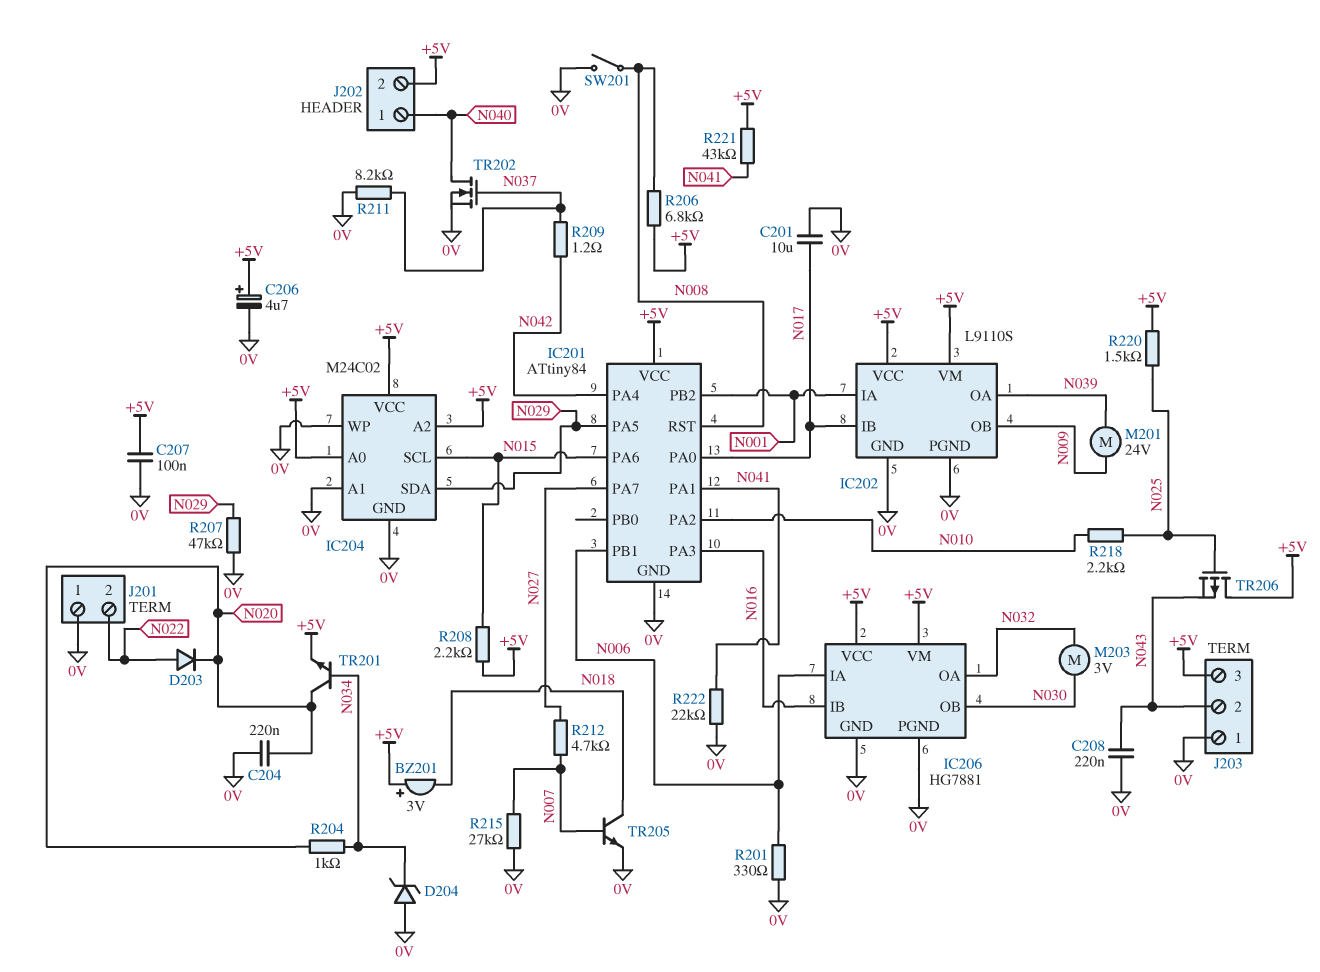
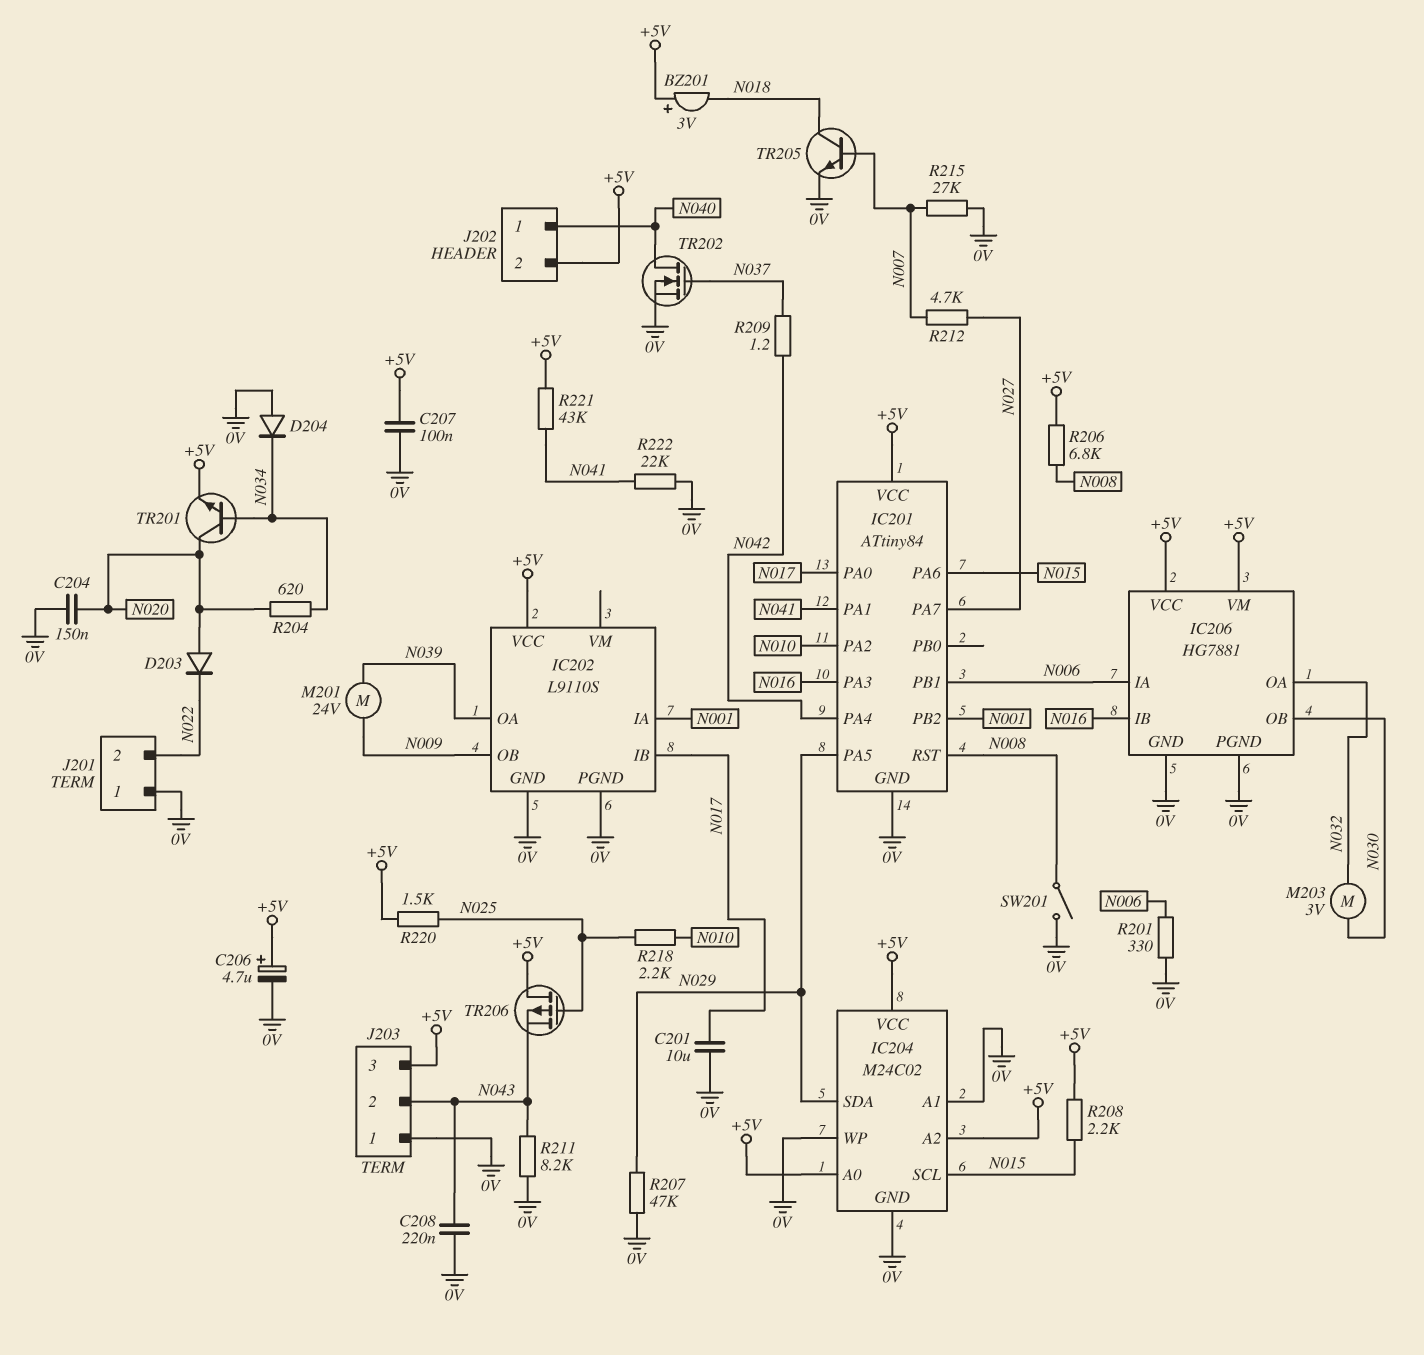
C204: 220nF (0V, N020) -> 150nF (0V, N020)
D203: diode (A N022, K N020) -> diode (A N020, K N022)
D204: zener (A 0V, K N034) -> diode (A 0V, K N034)
IC202 pin VM: +5V -> none
R204: 1k (N020, N034) -> 620 (N020, N034)
R211: 8.2k (0V, N037) -> 8.2k (0V, N043)

